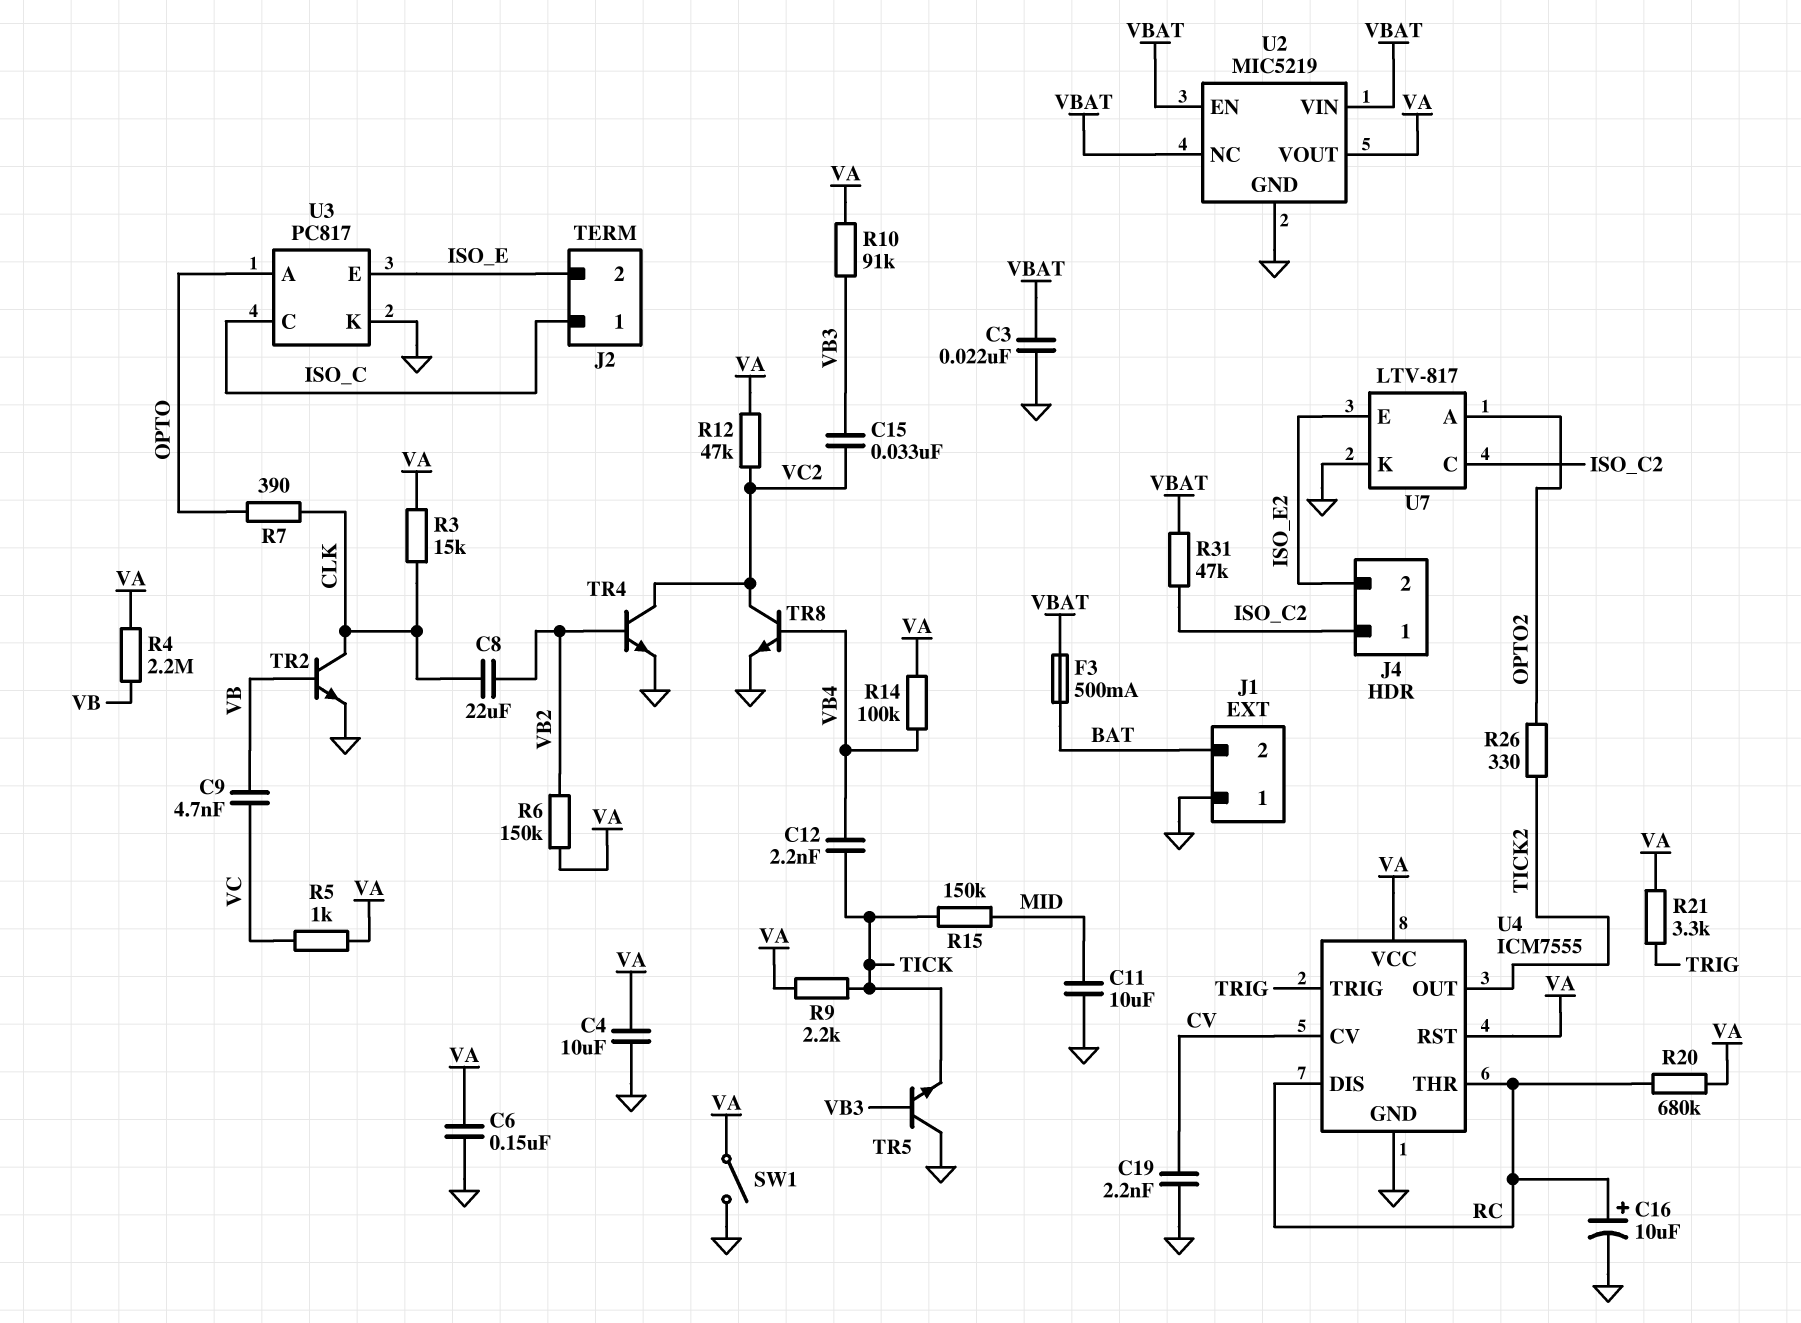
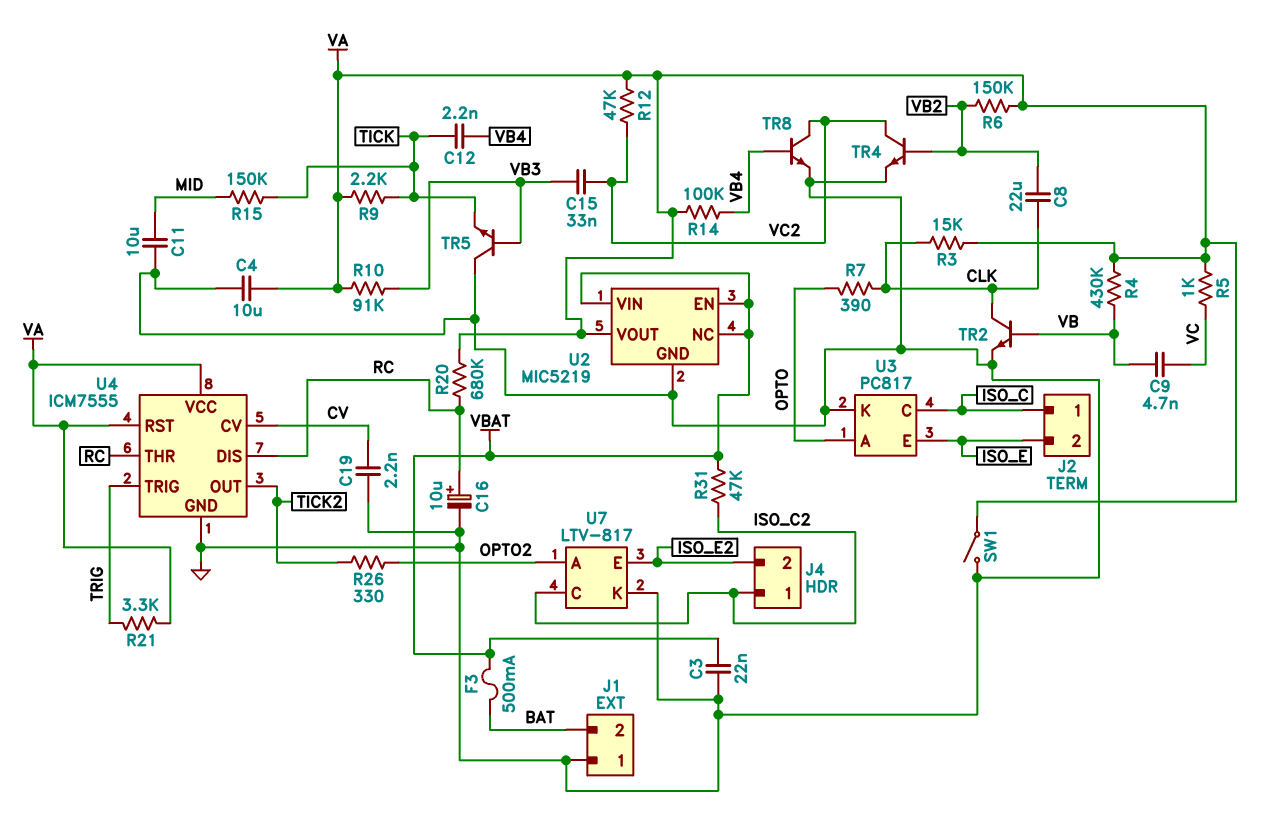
C6: 150nF (GND, VA) -> none
R4: 2.2M (VA, VB) -> 430k (VA, VB)

